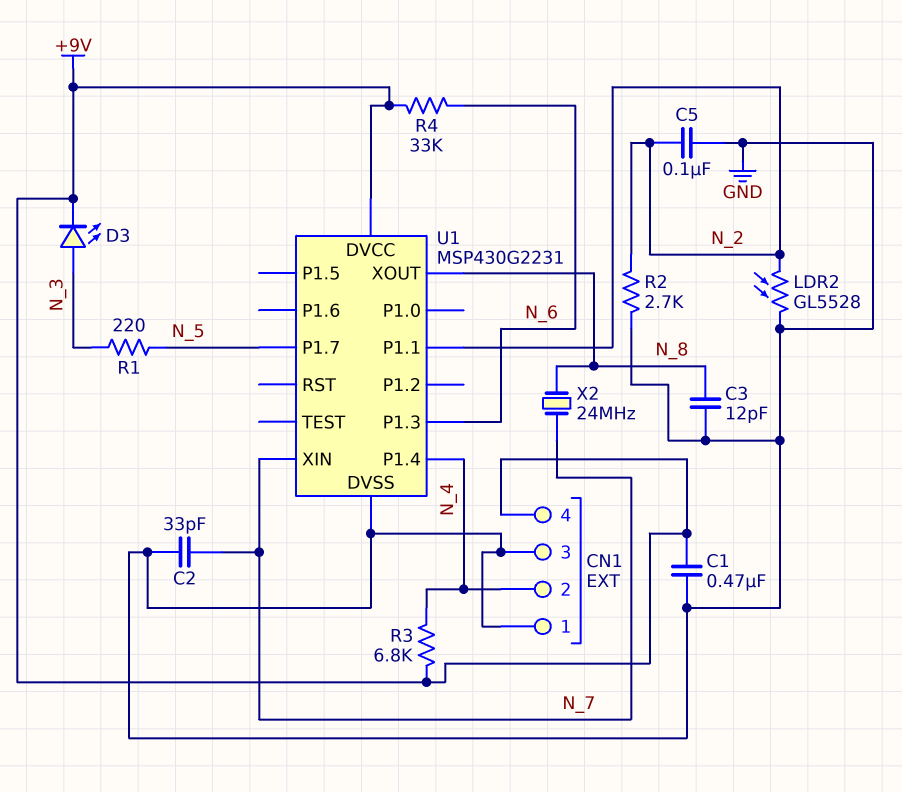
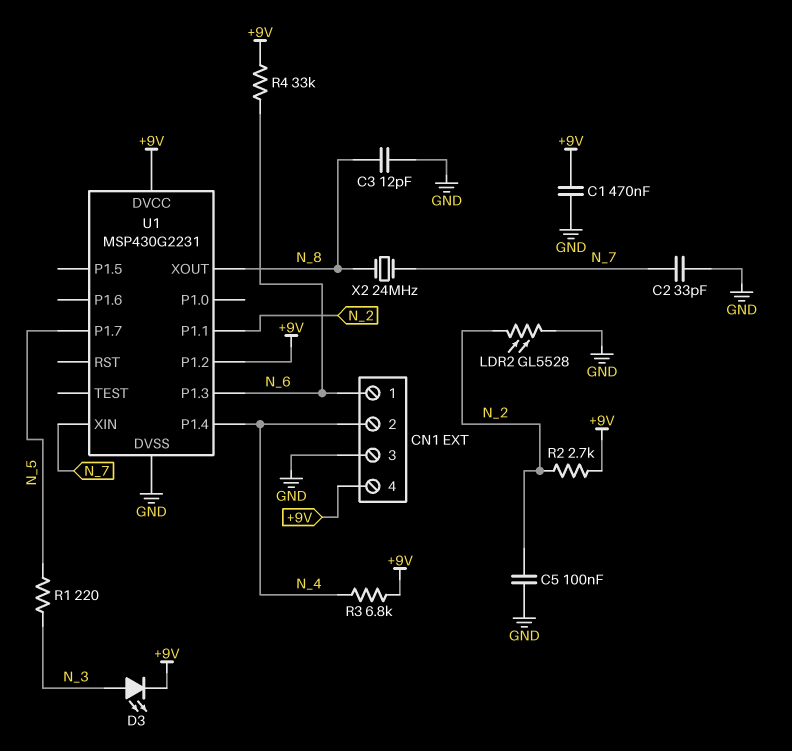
CN1 pin 1: GND -> N_6
R2: 2.7k (GND, N_2) -> 2.7k (+9V, N_2)
U1 pin P1.2: none -> +9V

